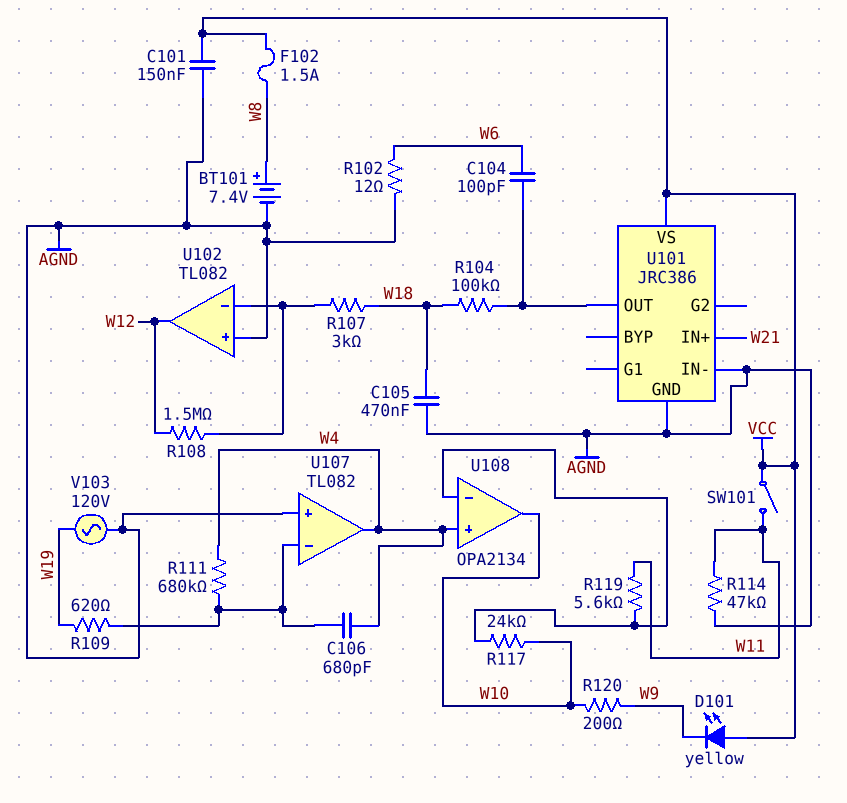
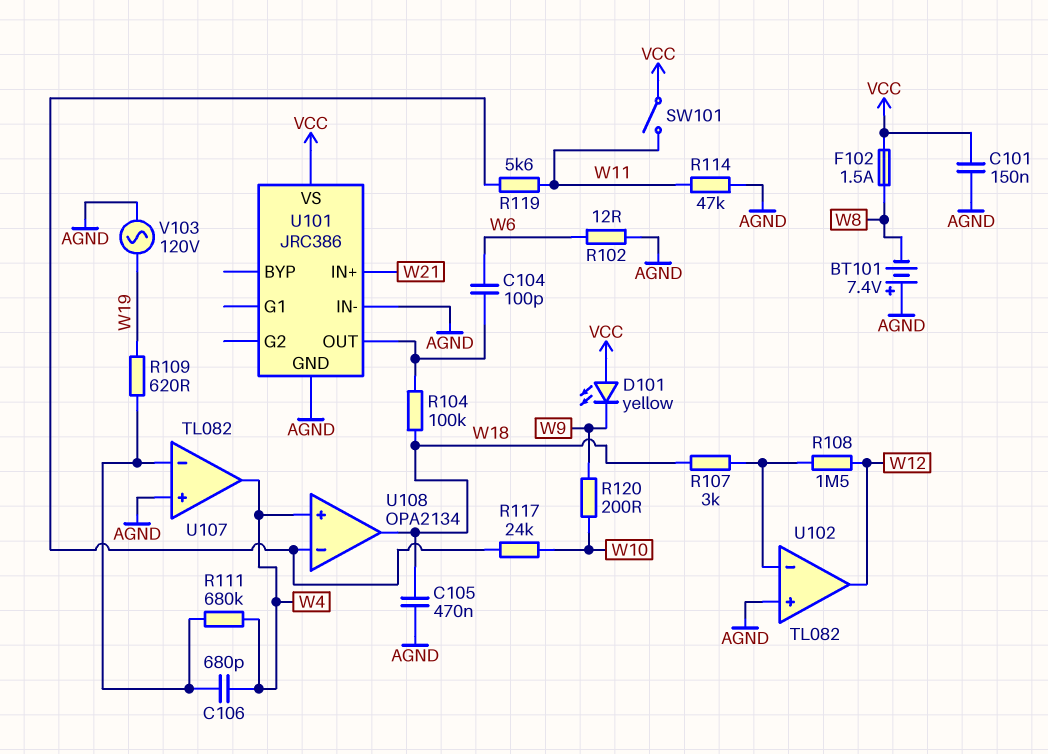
BT101: 7.4V (plus W8, minus AGND) -> 7.4V (plus AGND, minus W8)
U108 pin out: W10 -> W18

